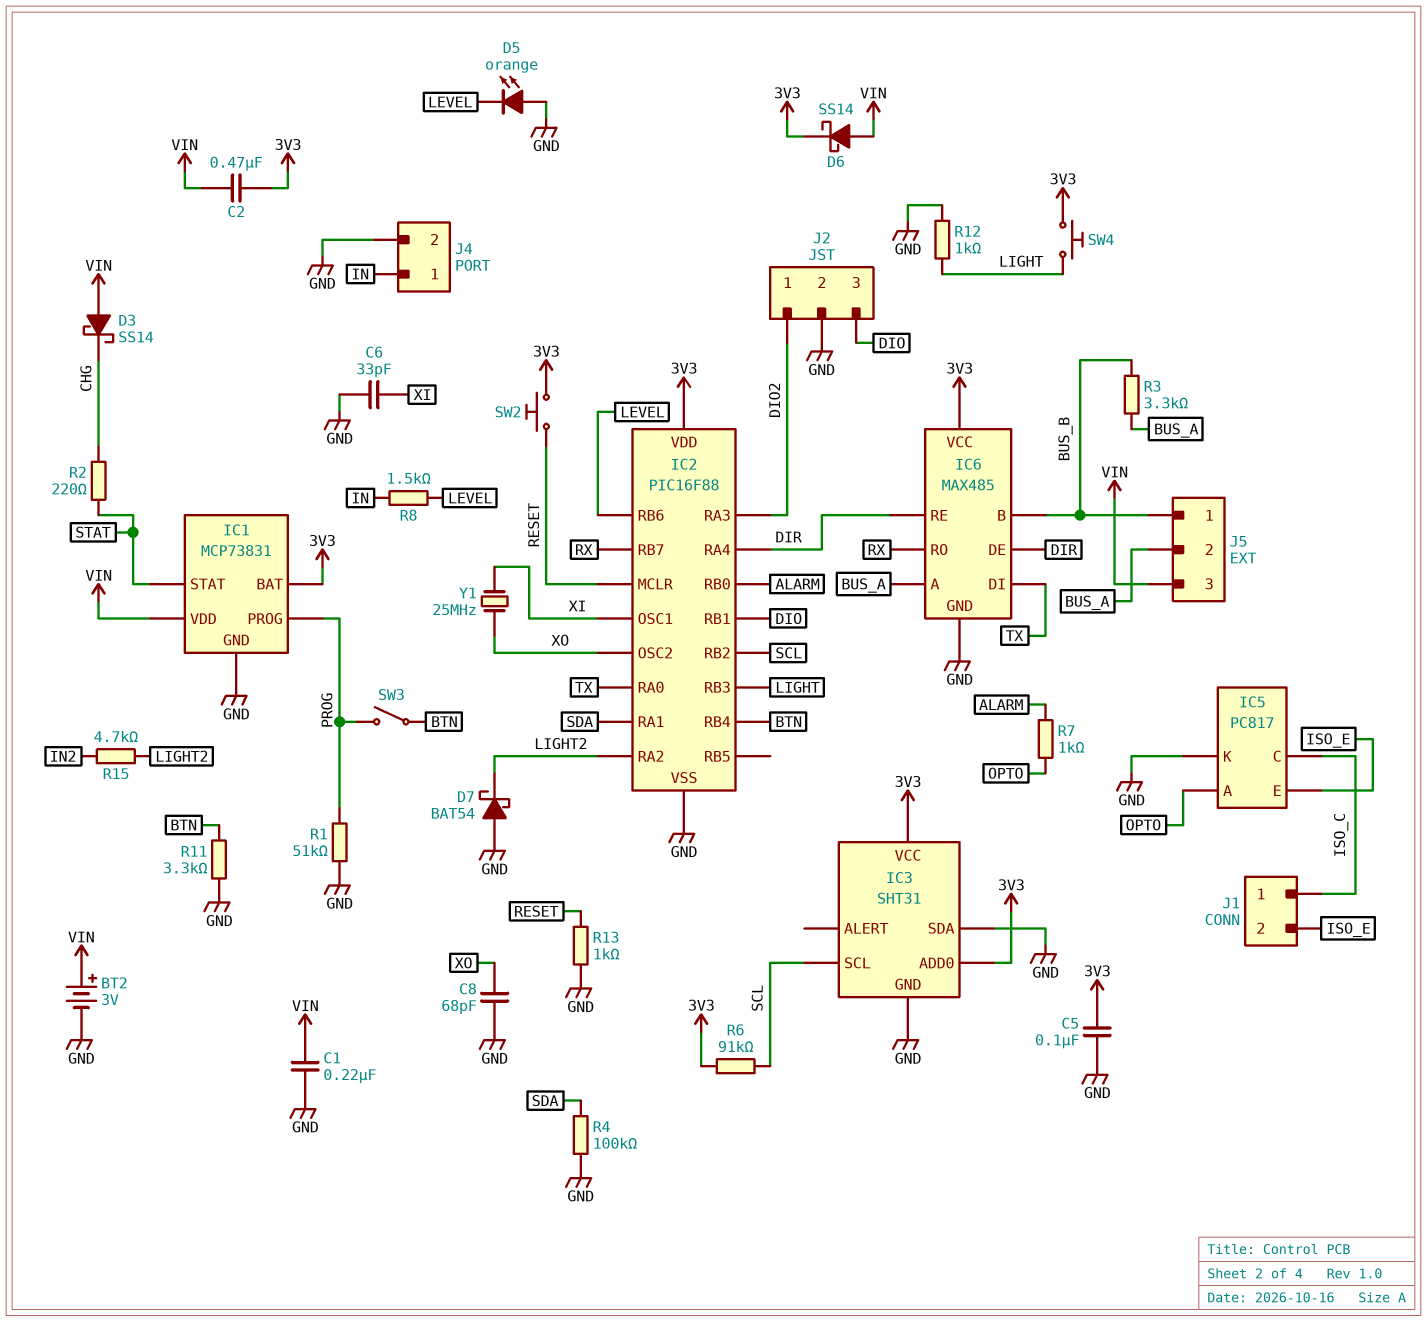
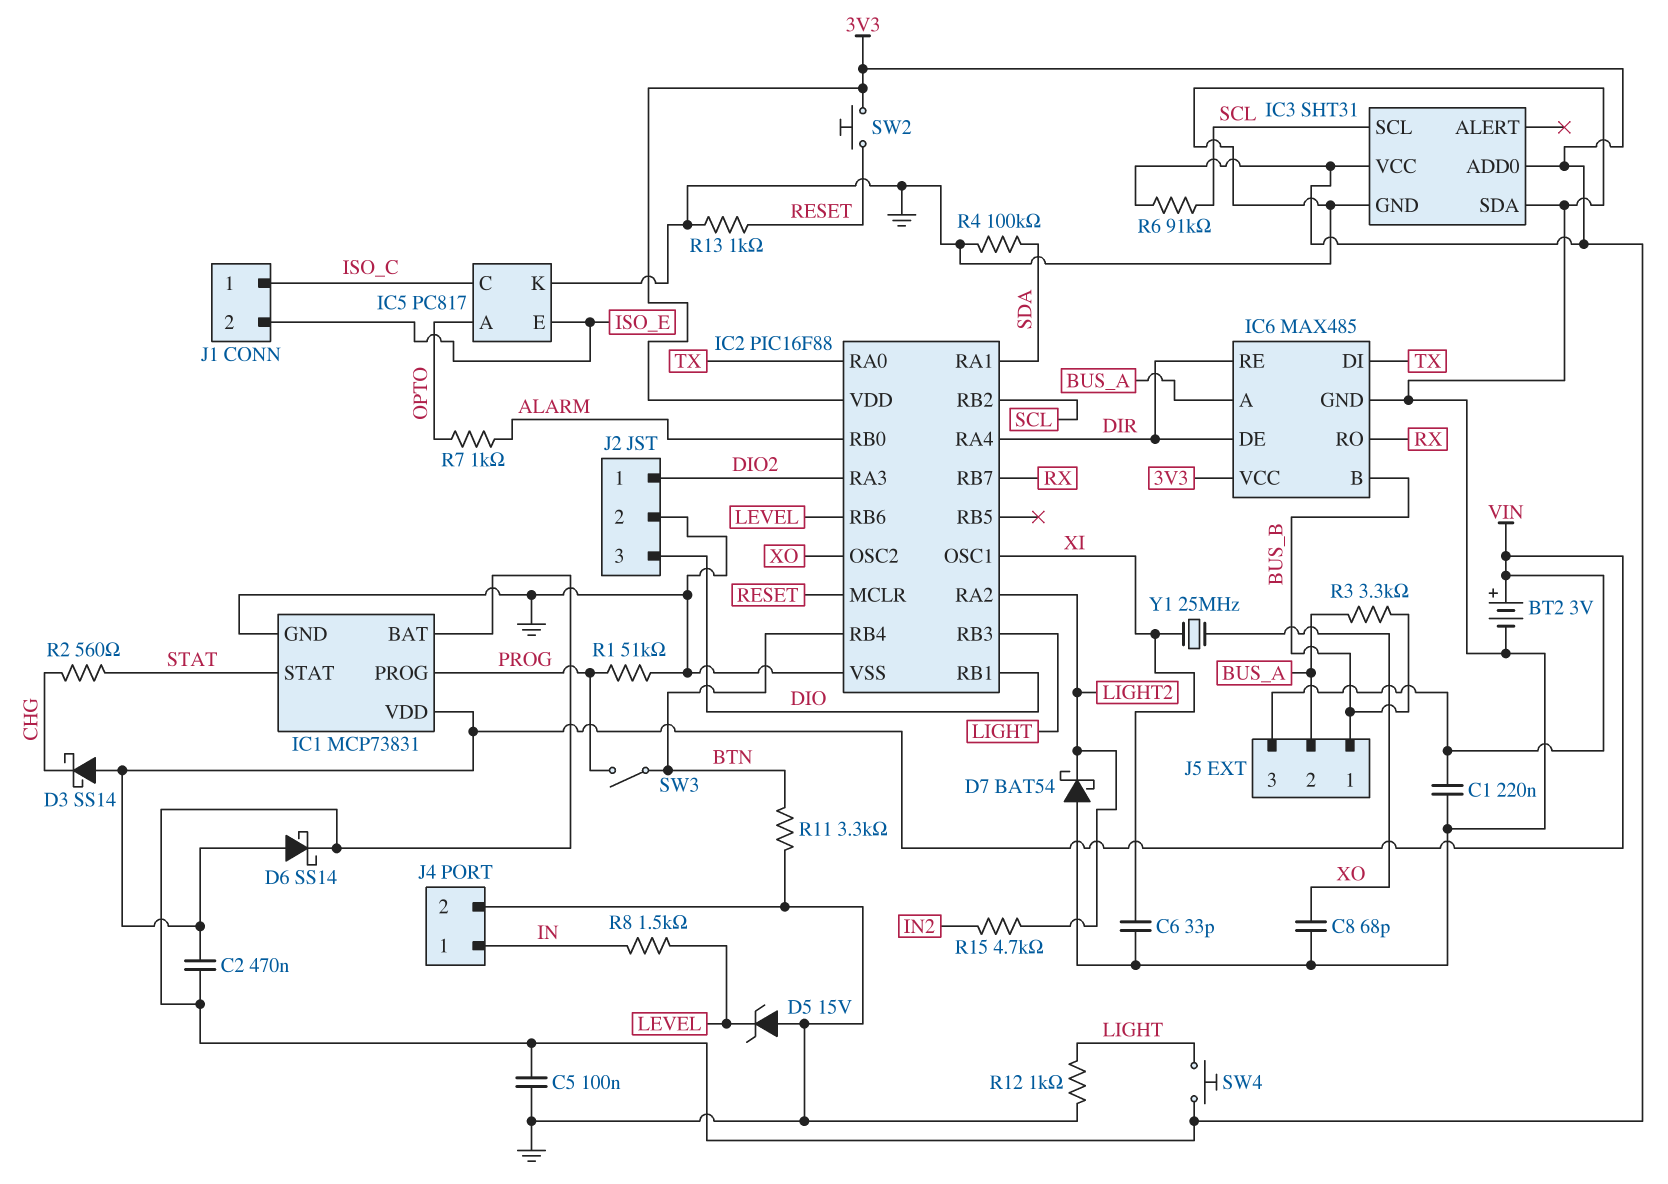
D5: LED orange (A GND, K LEVEL) -> zener 15V (A GND, K LEVEL)
R2: 220 (CHG, STAT) -> 560 (CHG, STAT)

